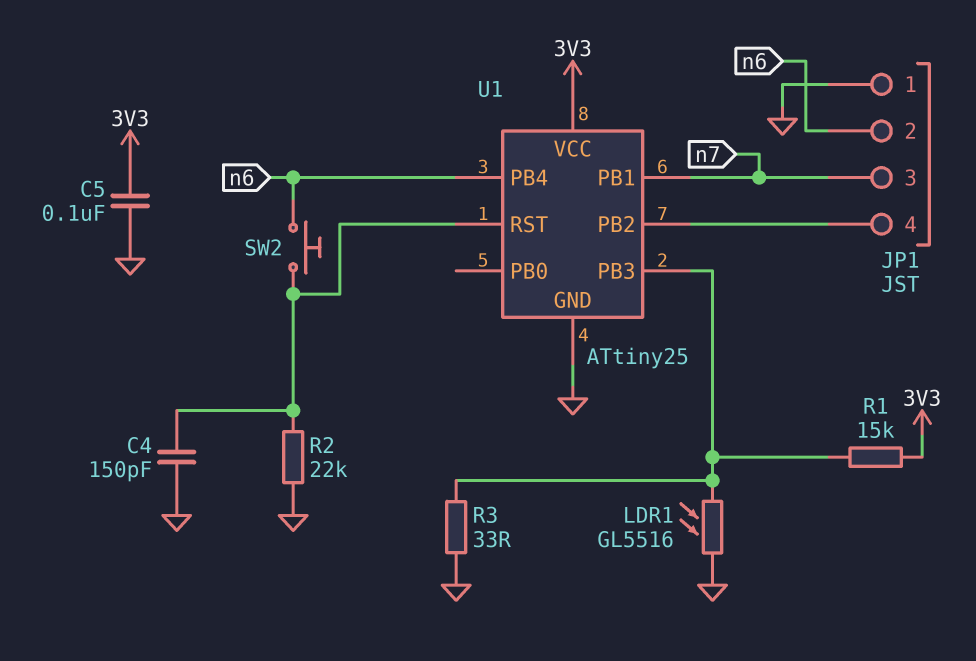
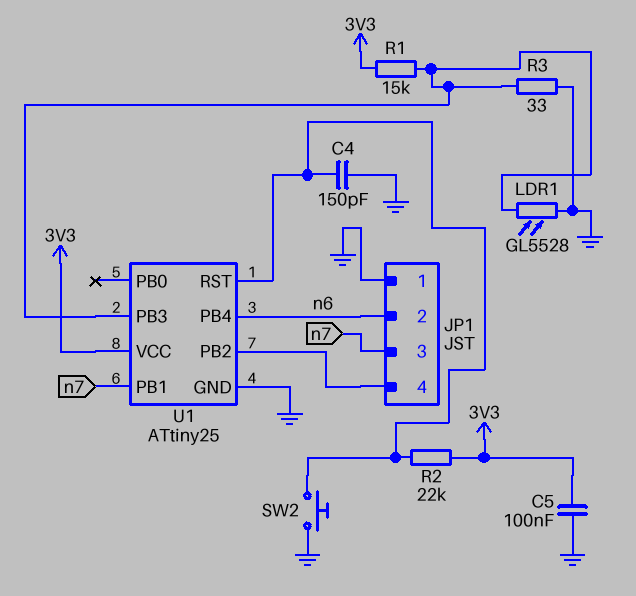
LDR1: GL5516 (GND, U1/PB3) -> GL5528 (GND, U1/PB3)
R2: 22k (GND, U1/RST) -> 22k (3V3, U1/RST)
SW2: button (U1/RST, n6) -> button (GND, U1/RST)

